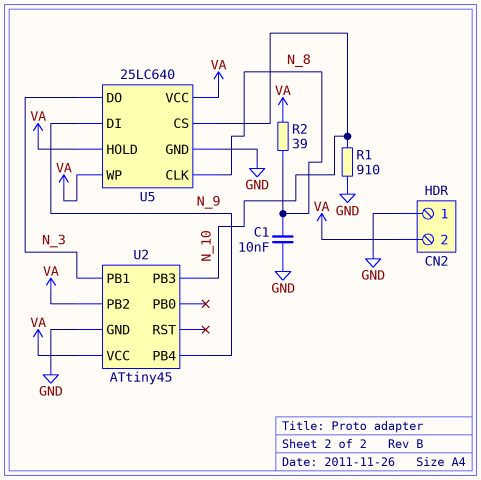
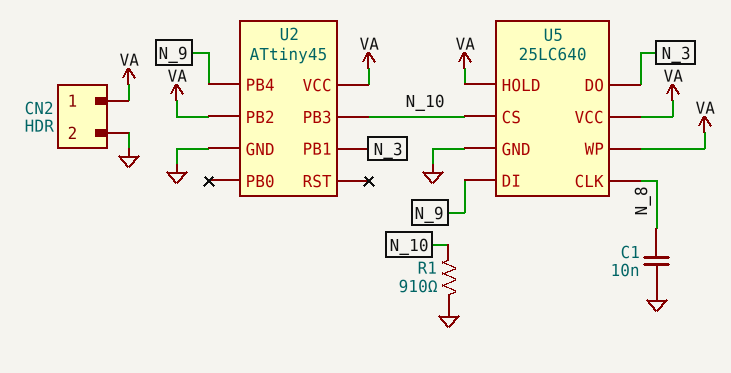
CN2 pin 1: GND -> VA
CN2 pin 2: VA -> GND
R2: 39 (N_8, VA) -> none

